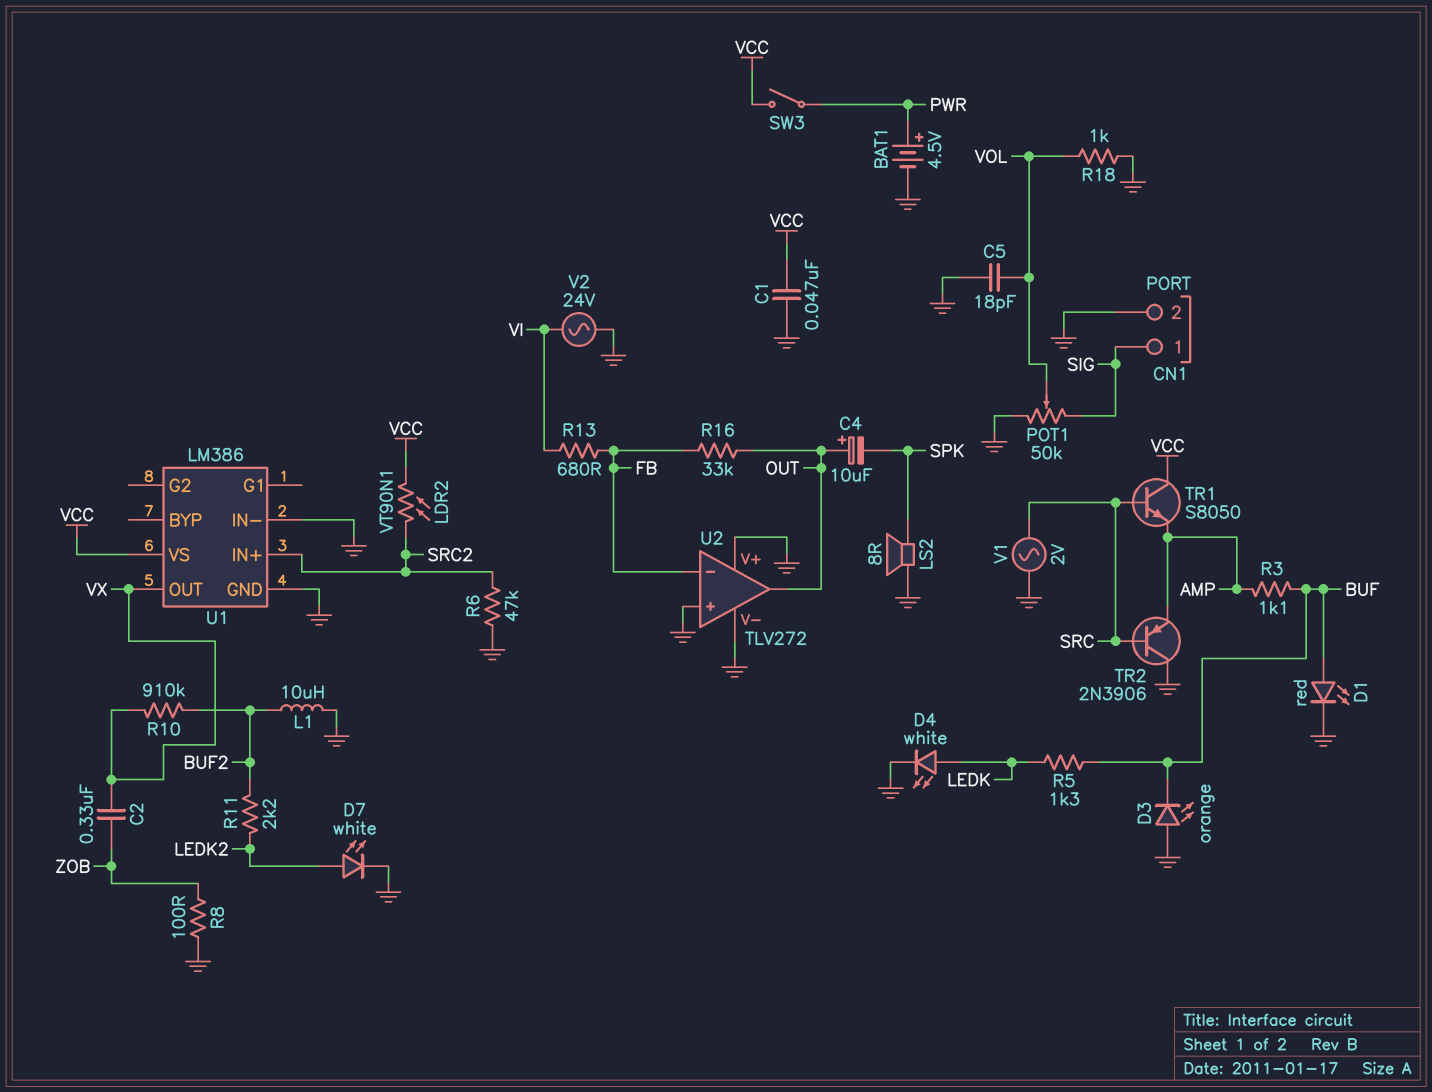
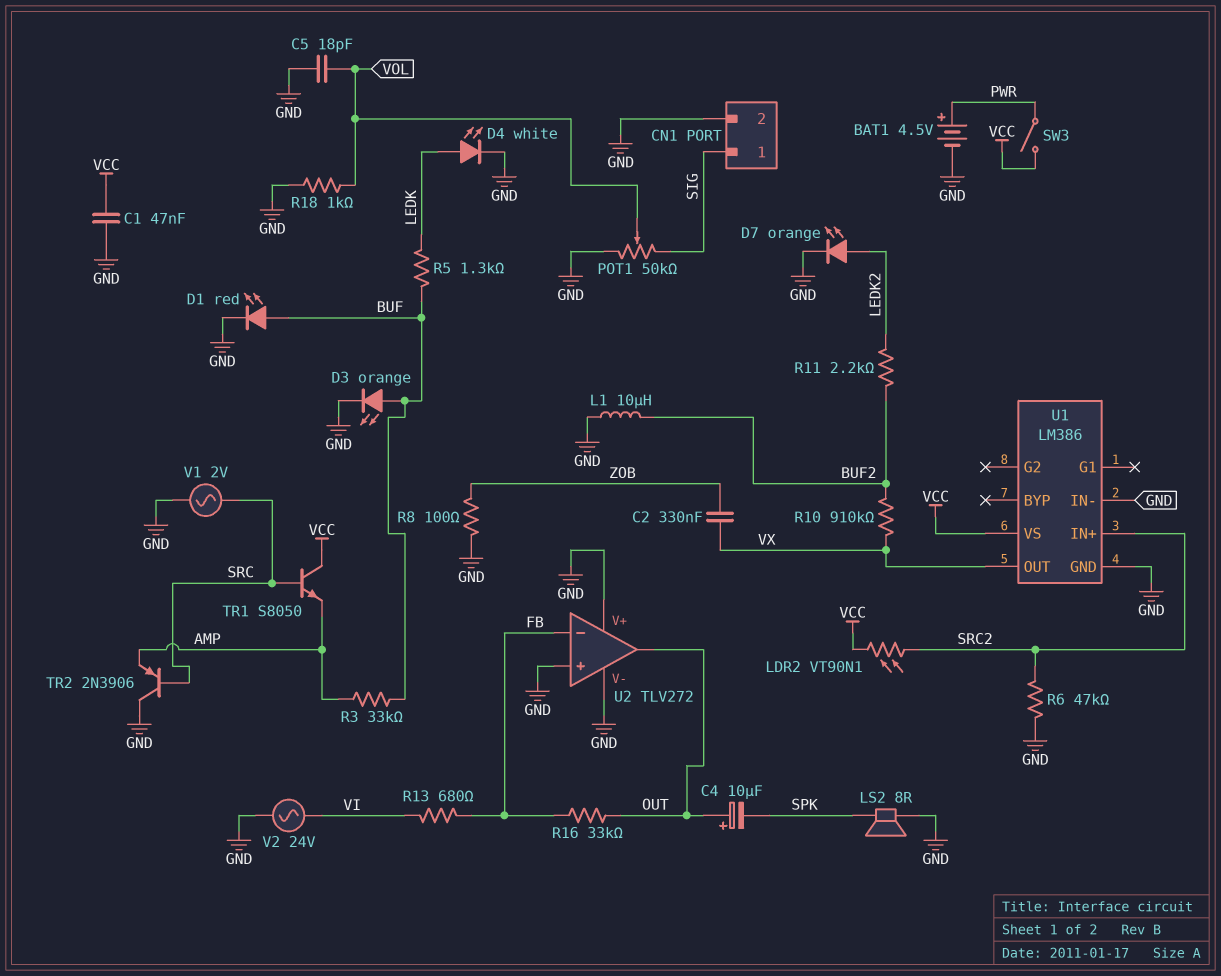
D3: LED orange (A GND, K BUF) -> LED orange (A BUF, K GND)
D7: LED white (A LEDK2, K GND) -> LED orange (A LEDK2, K GND)
R3: 1.1k (AMP, BUF) -> 33k (AMP, BUF)

